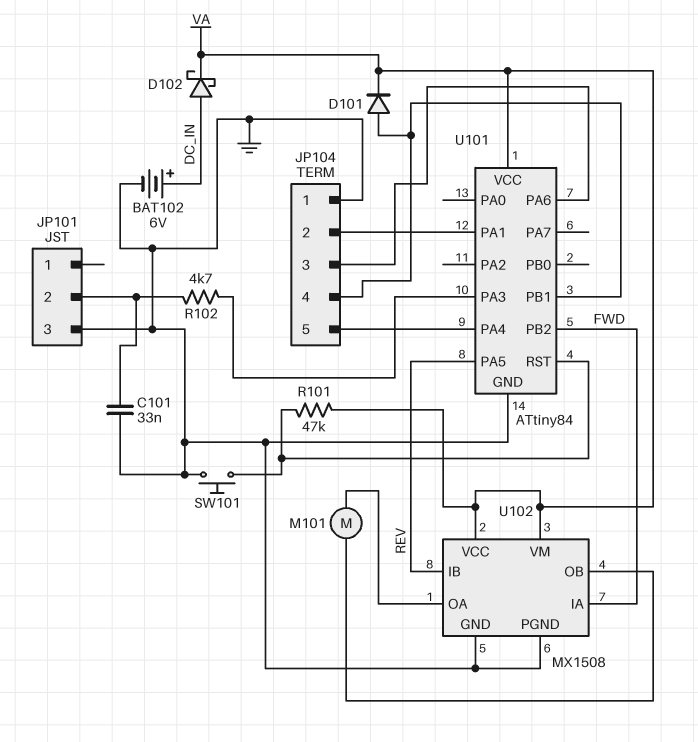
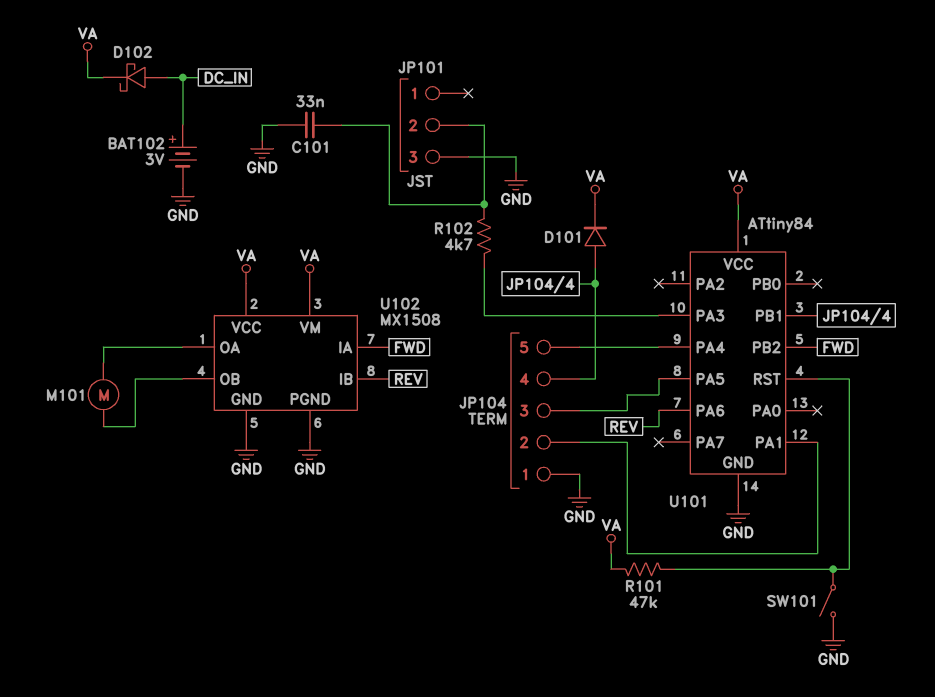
BAT102: 6V (plus DC_IN, minus GND) -> 3V (plus DC_IN, minus GND)
SW101: button (GND, U101/RST) -> switch (GND, U101/RST)
U101 pin PA5: REV -> JP104/3
U101 pin PA6: JP104/3 -> REV

